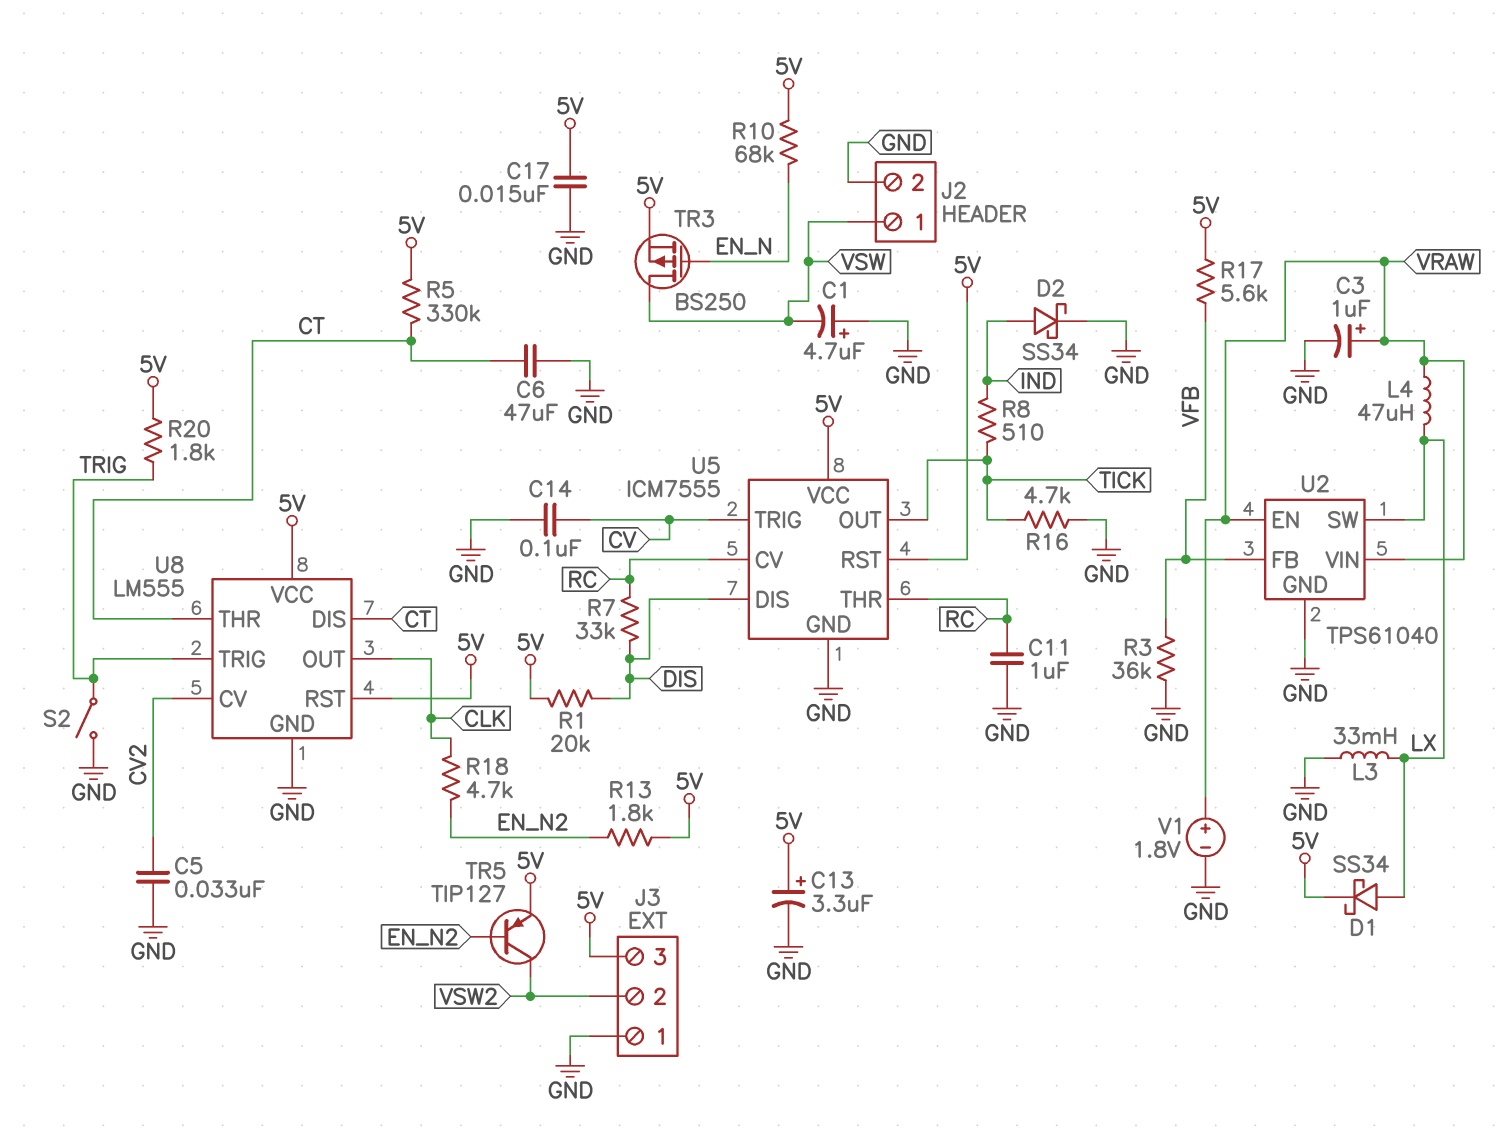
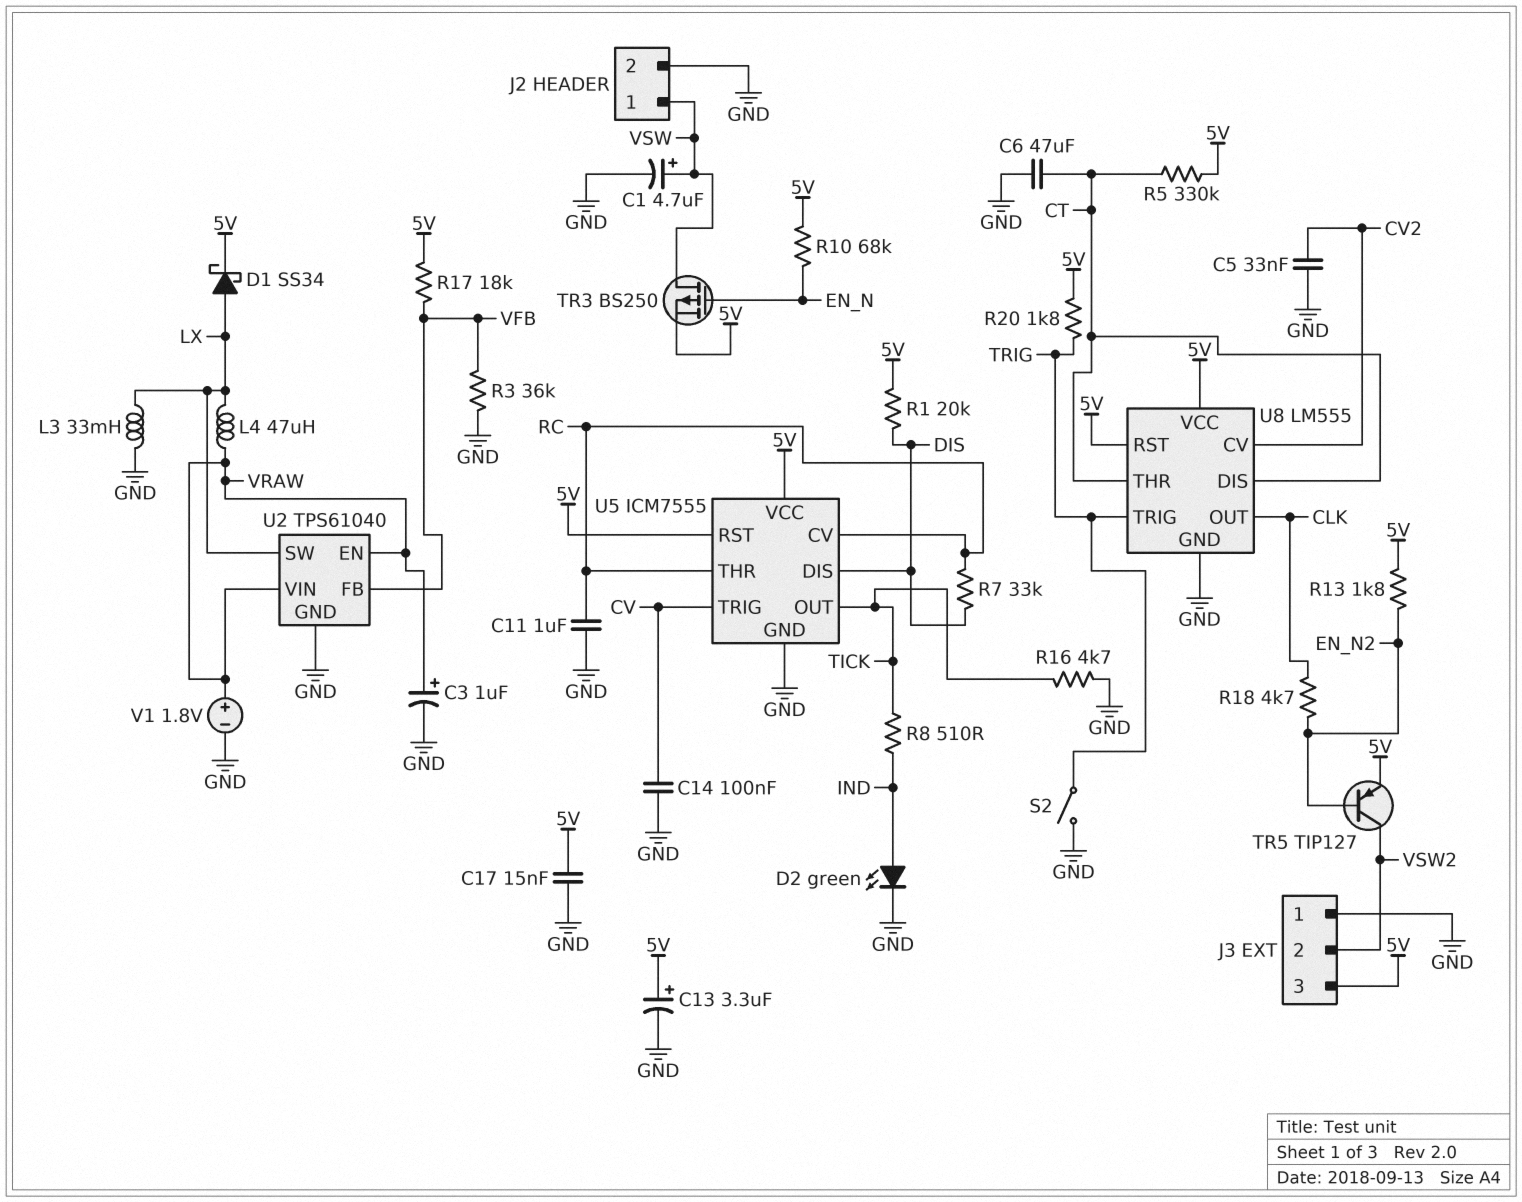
C1: 4.7uF (plus GND, minus VSW) -> 4.7uF (plus VSW, minus GND)
D2: schottky SS34 (A IND, K GND) -> LED green (A IND, K GND)
R17: 5.6k (5V, VFB) -> 18k (5V, VFB)

